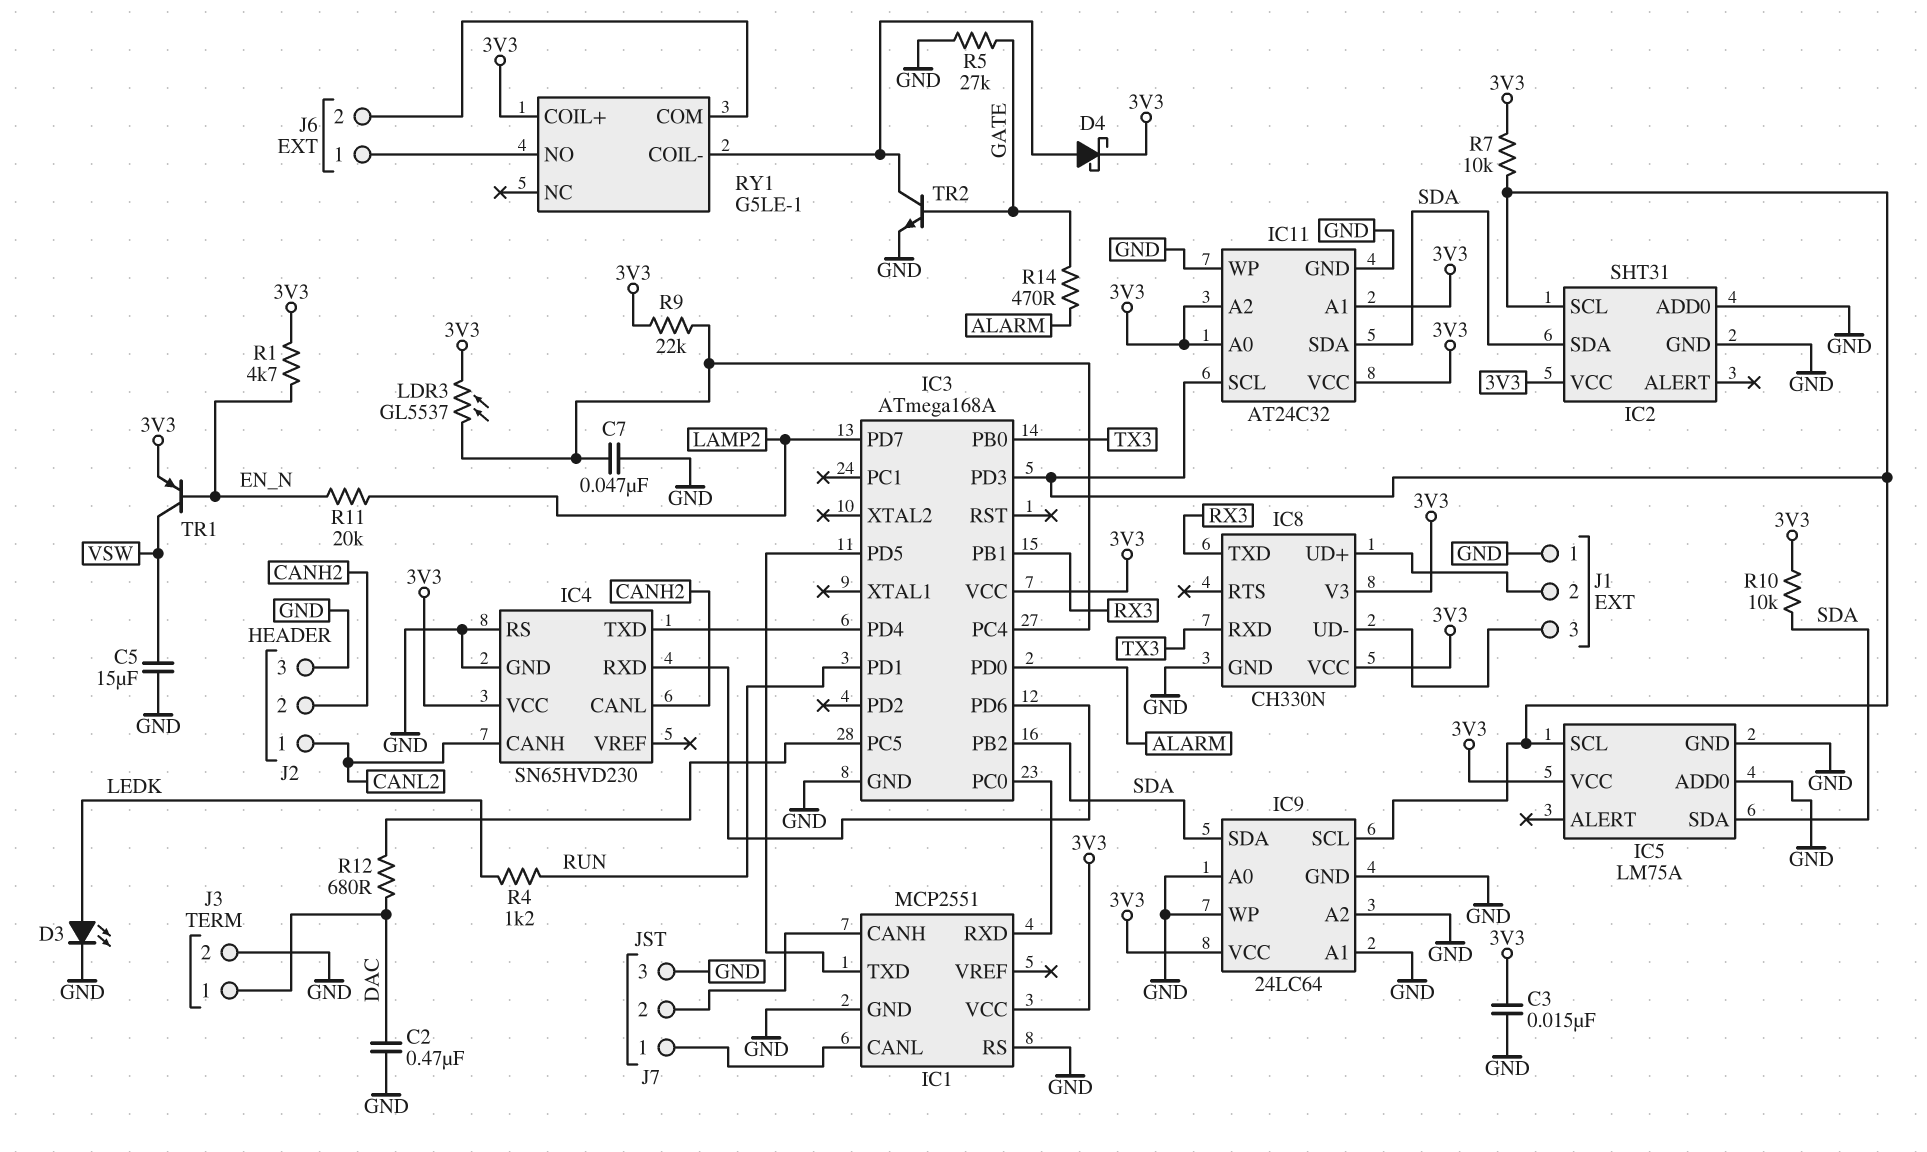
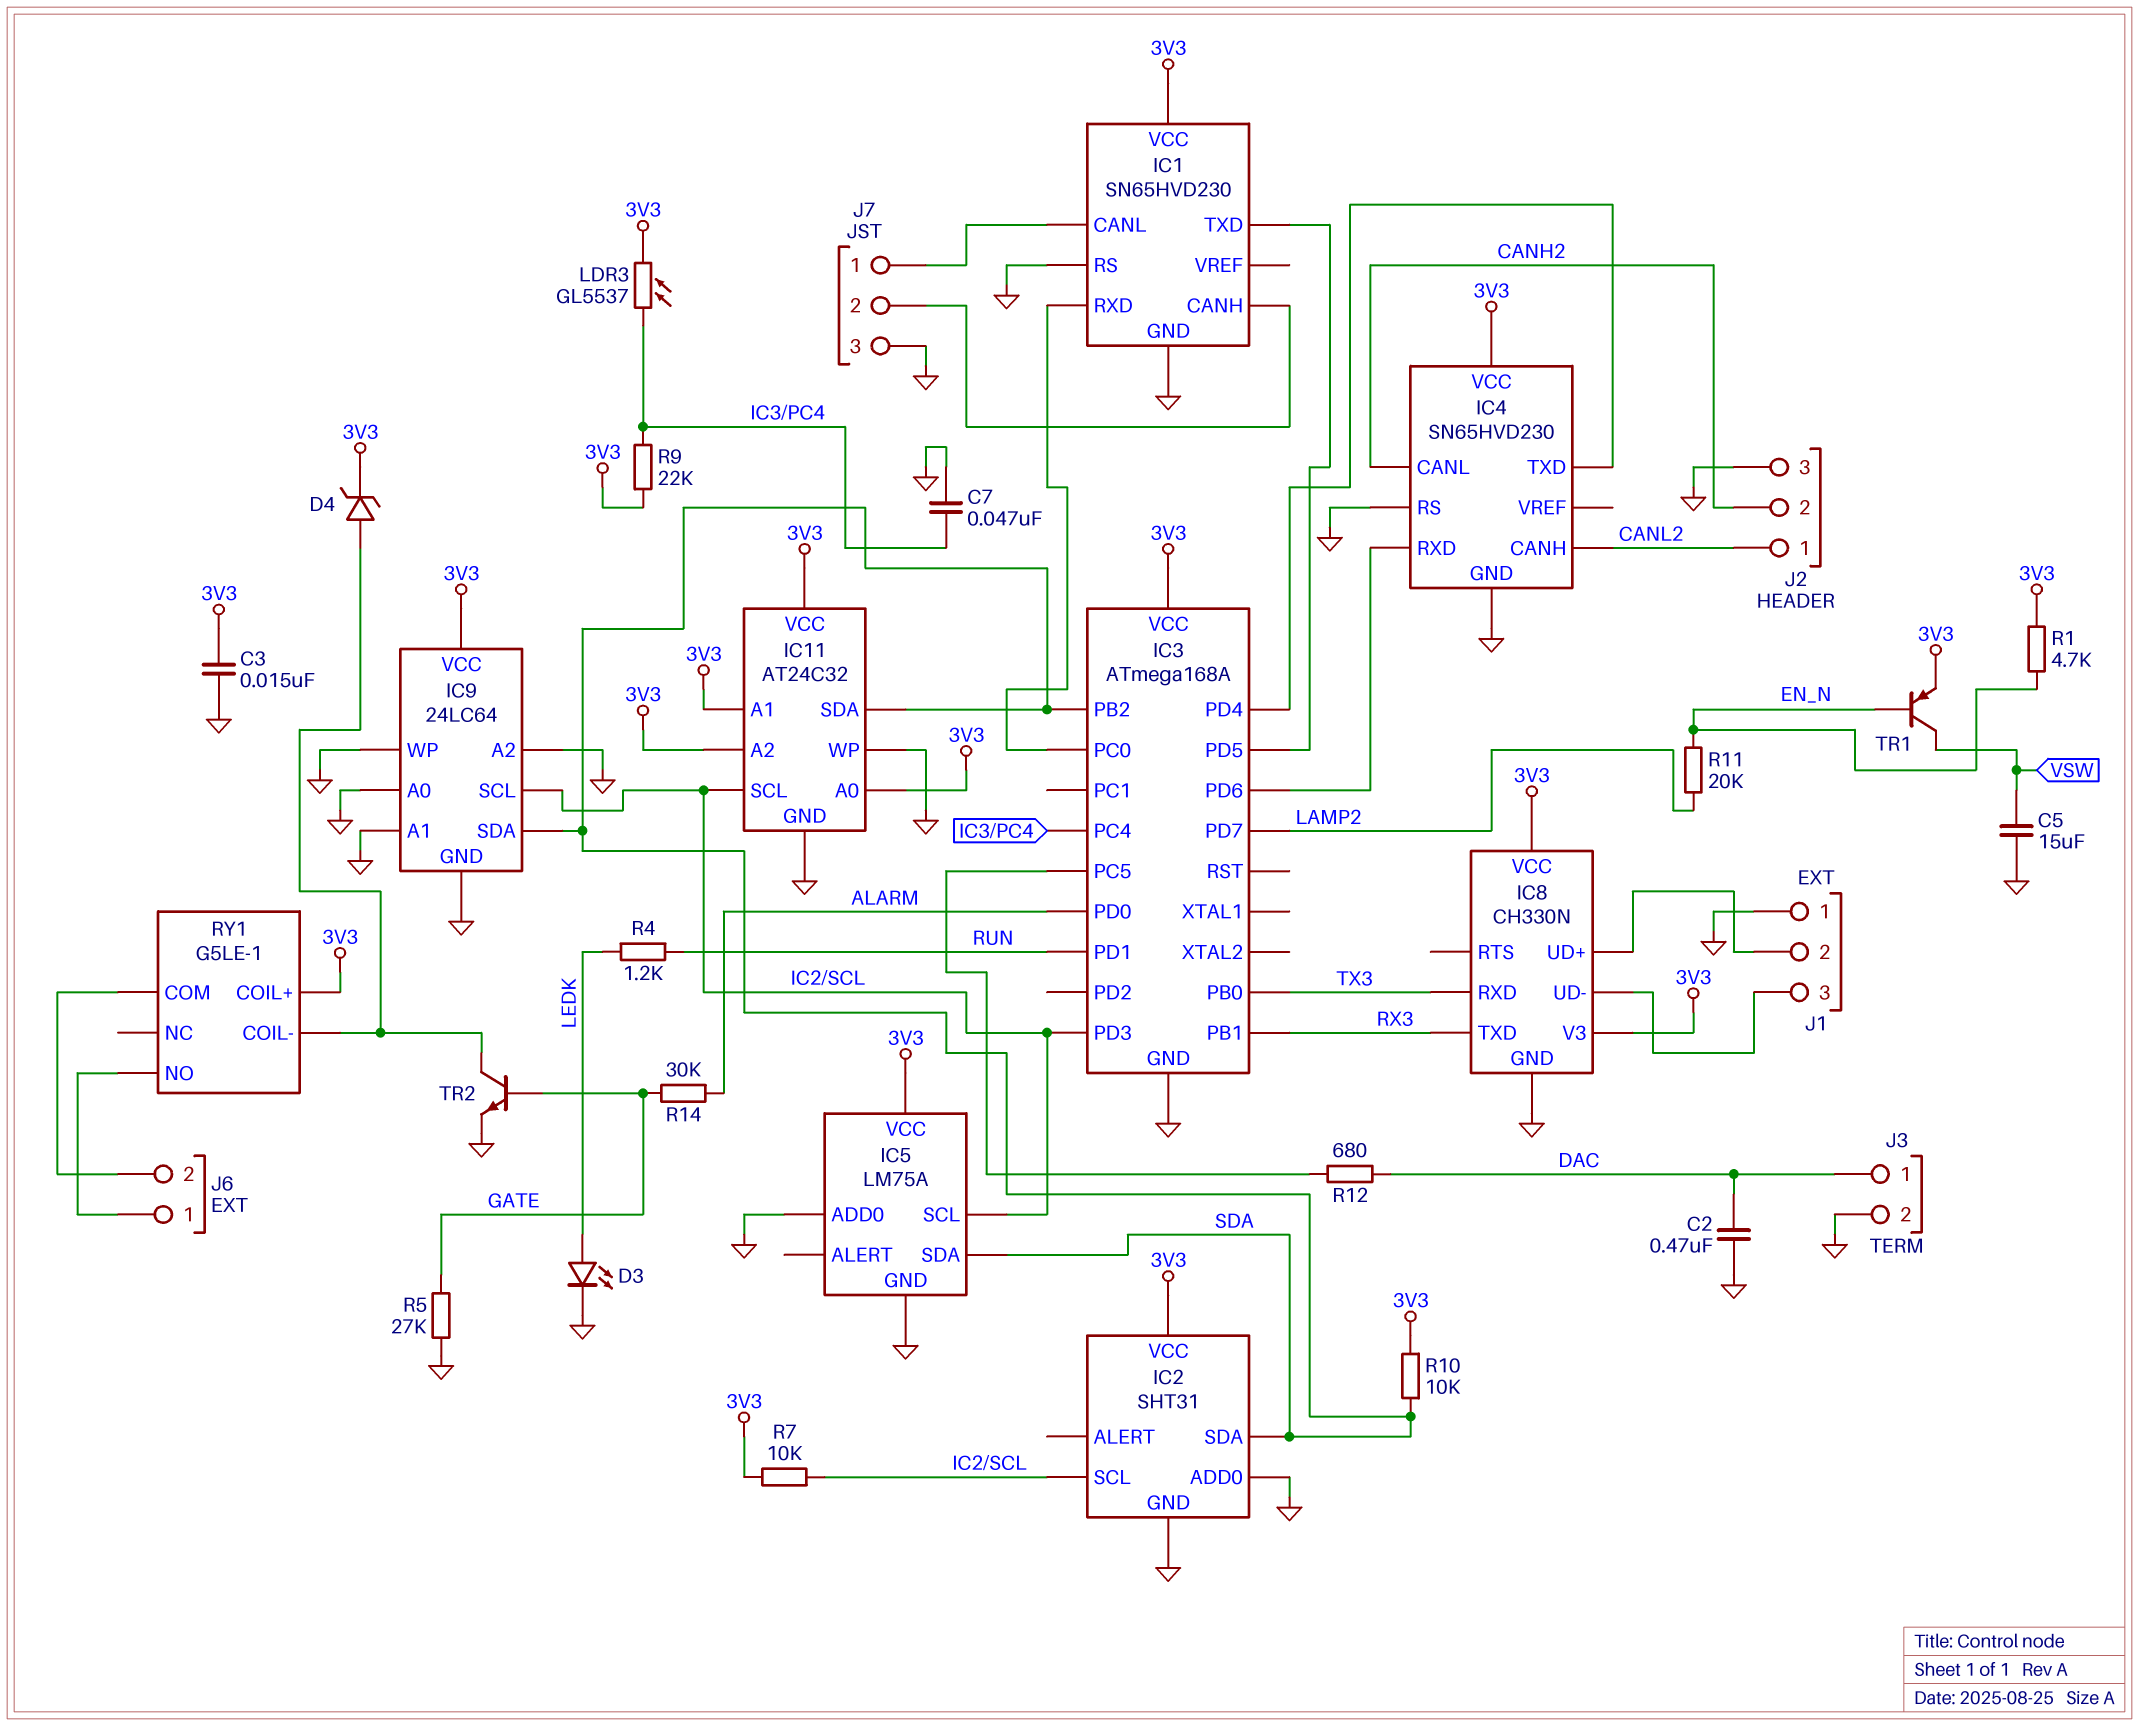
D4: schottky (A RY1/COIL-, K 3V3) -> zener (A RY1/COIL-, K 3V3)
IC1: MCP2551 -> SN65HVD230
R14: 470 (ALARM, GATE) -> 30k (ALARM, GATE)

